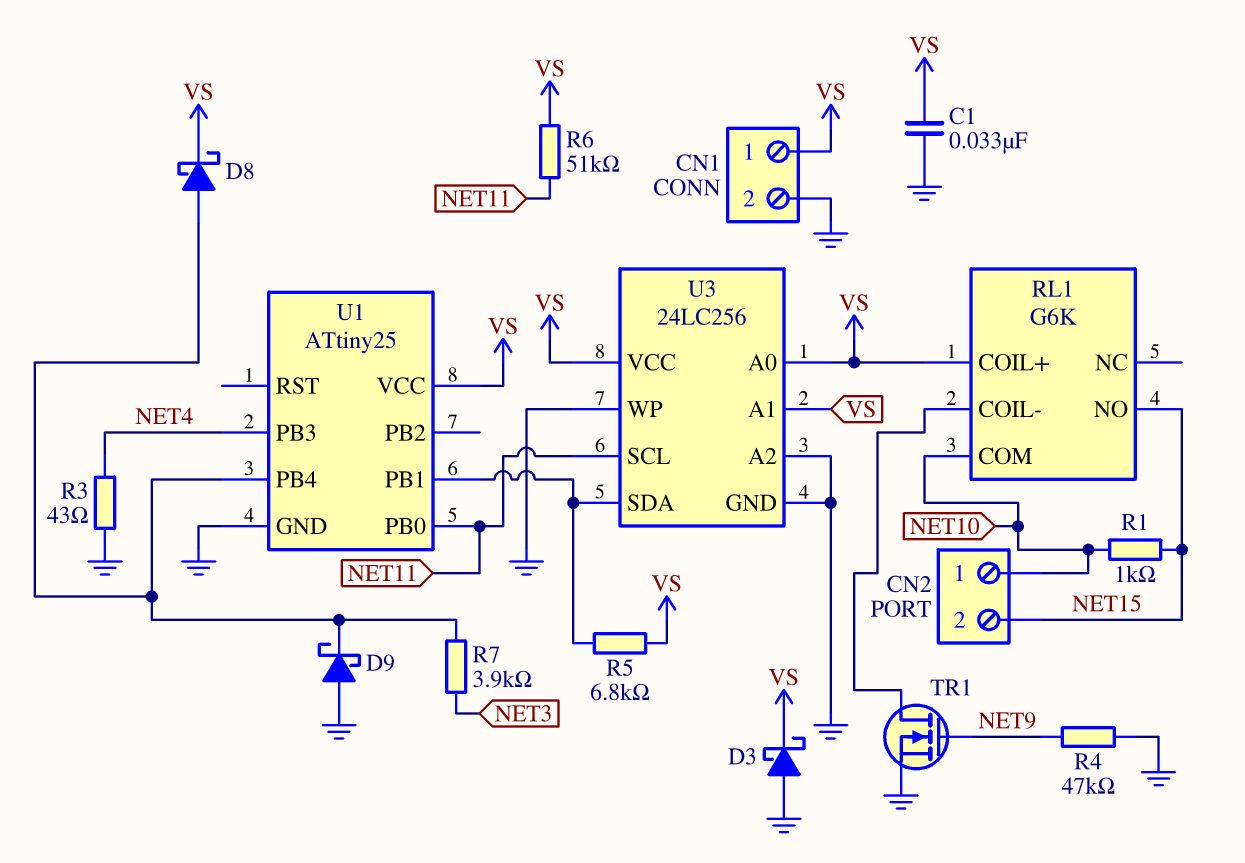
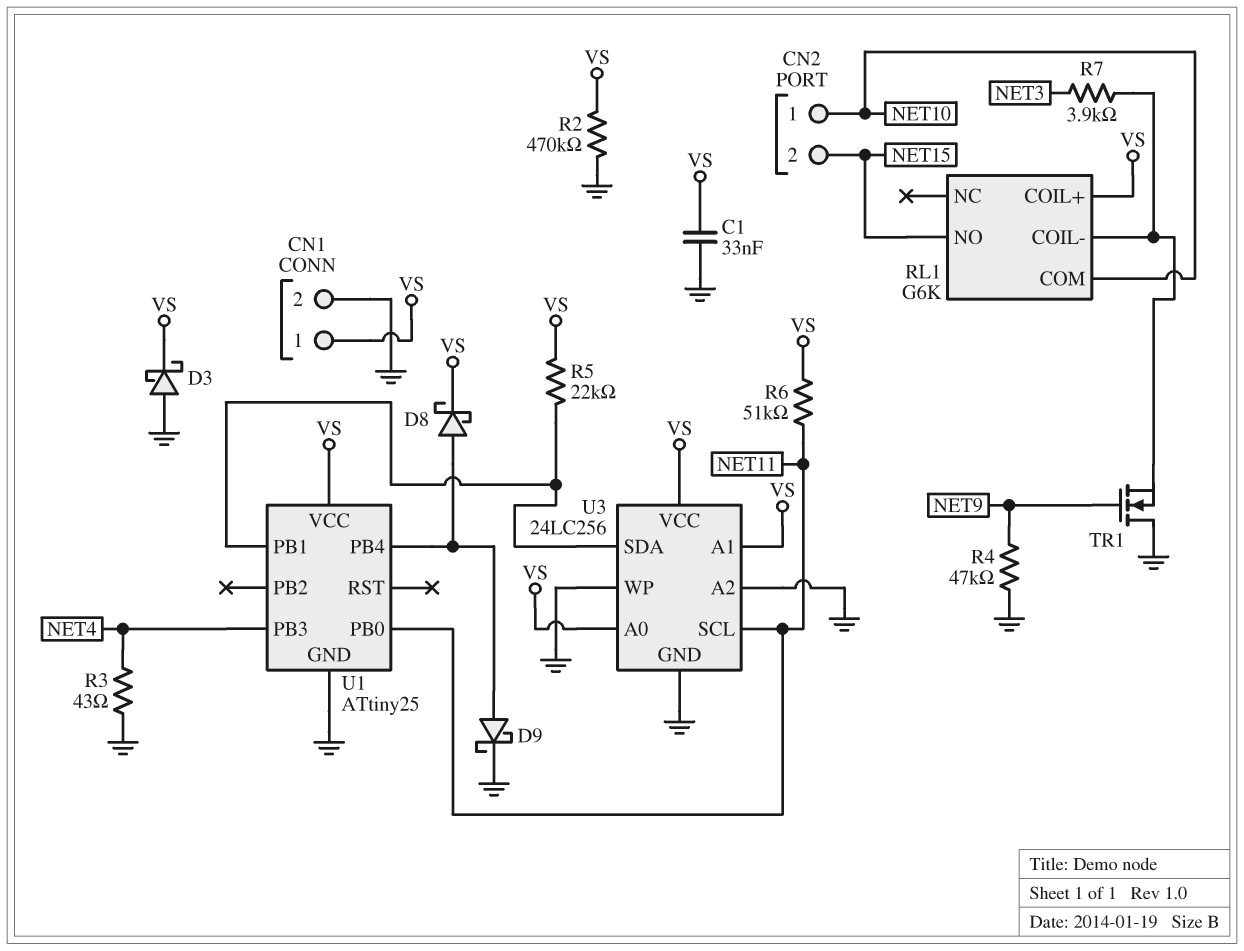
D9: schottky (A GND, K U1/PB4) -> schottky (A U1/PB4, K GND)
R1: 1k (NET10, NET15) -> none
R2: none -> 470k (GND, VS)
R5: 6.8k (U1/PB1, VS) -> 22k (U1/PB1, VS)
R7: 3.9k (NET3, U1/PB4) -> 3.9k (NET3, RL1/COIL-)
TR1: NMOS (G NET9, D RL1/COIL-, S GND) -> NMOS (G NET9, D GND, S RL1/COIL-)

